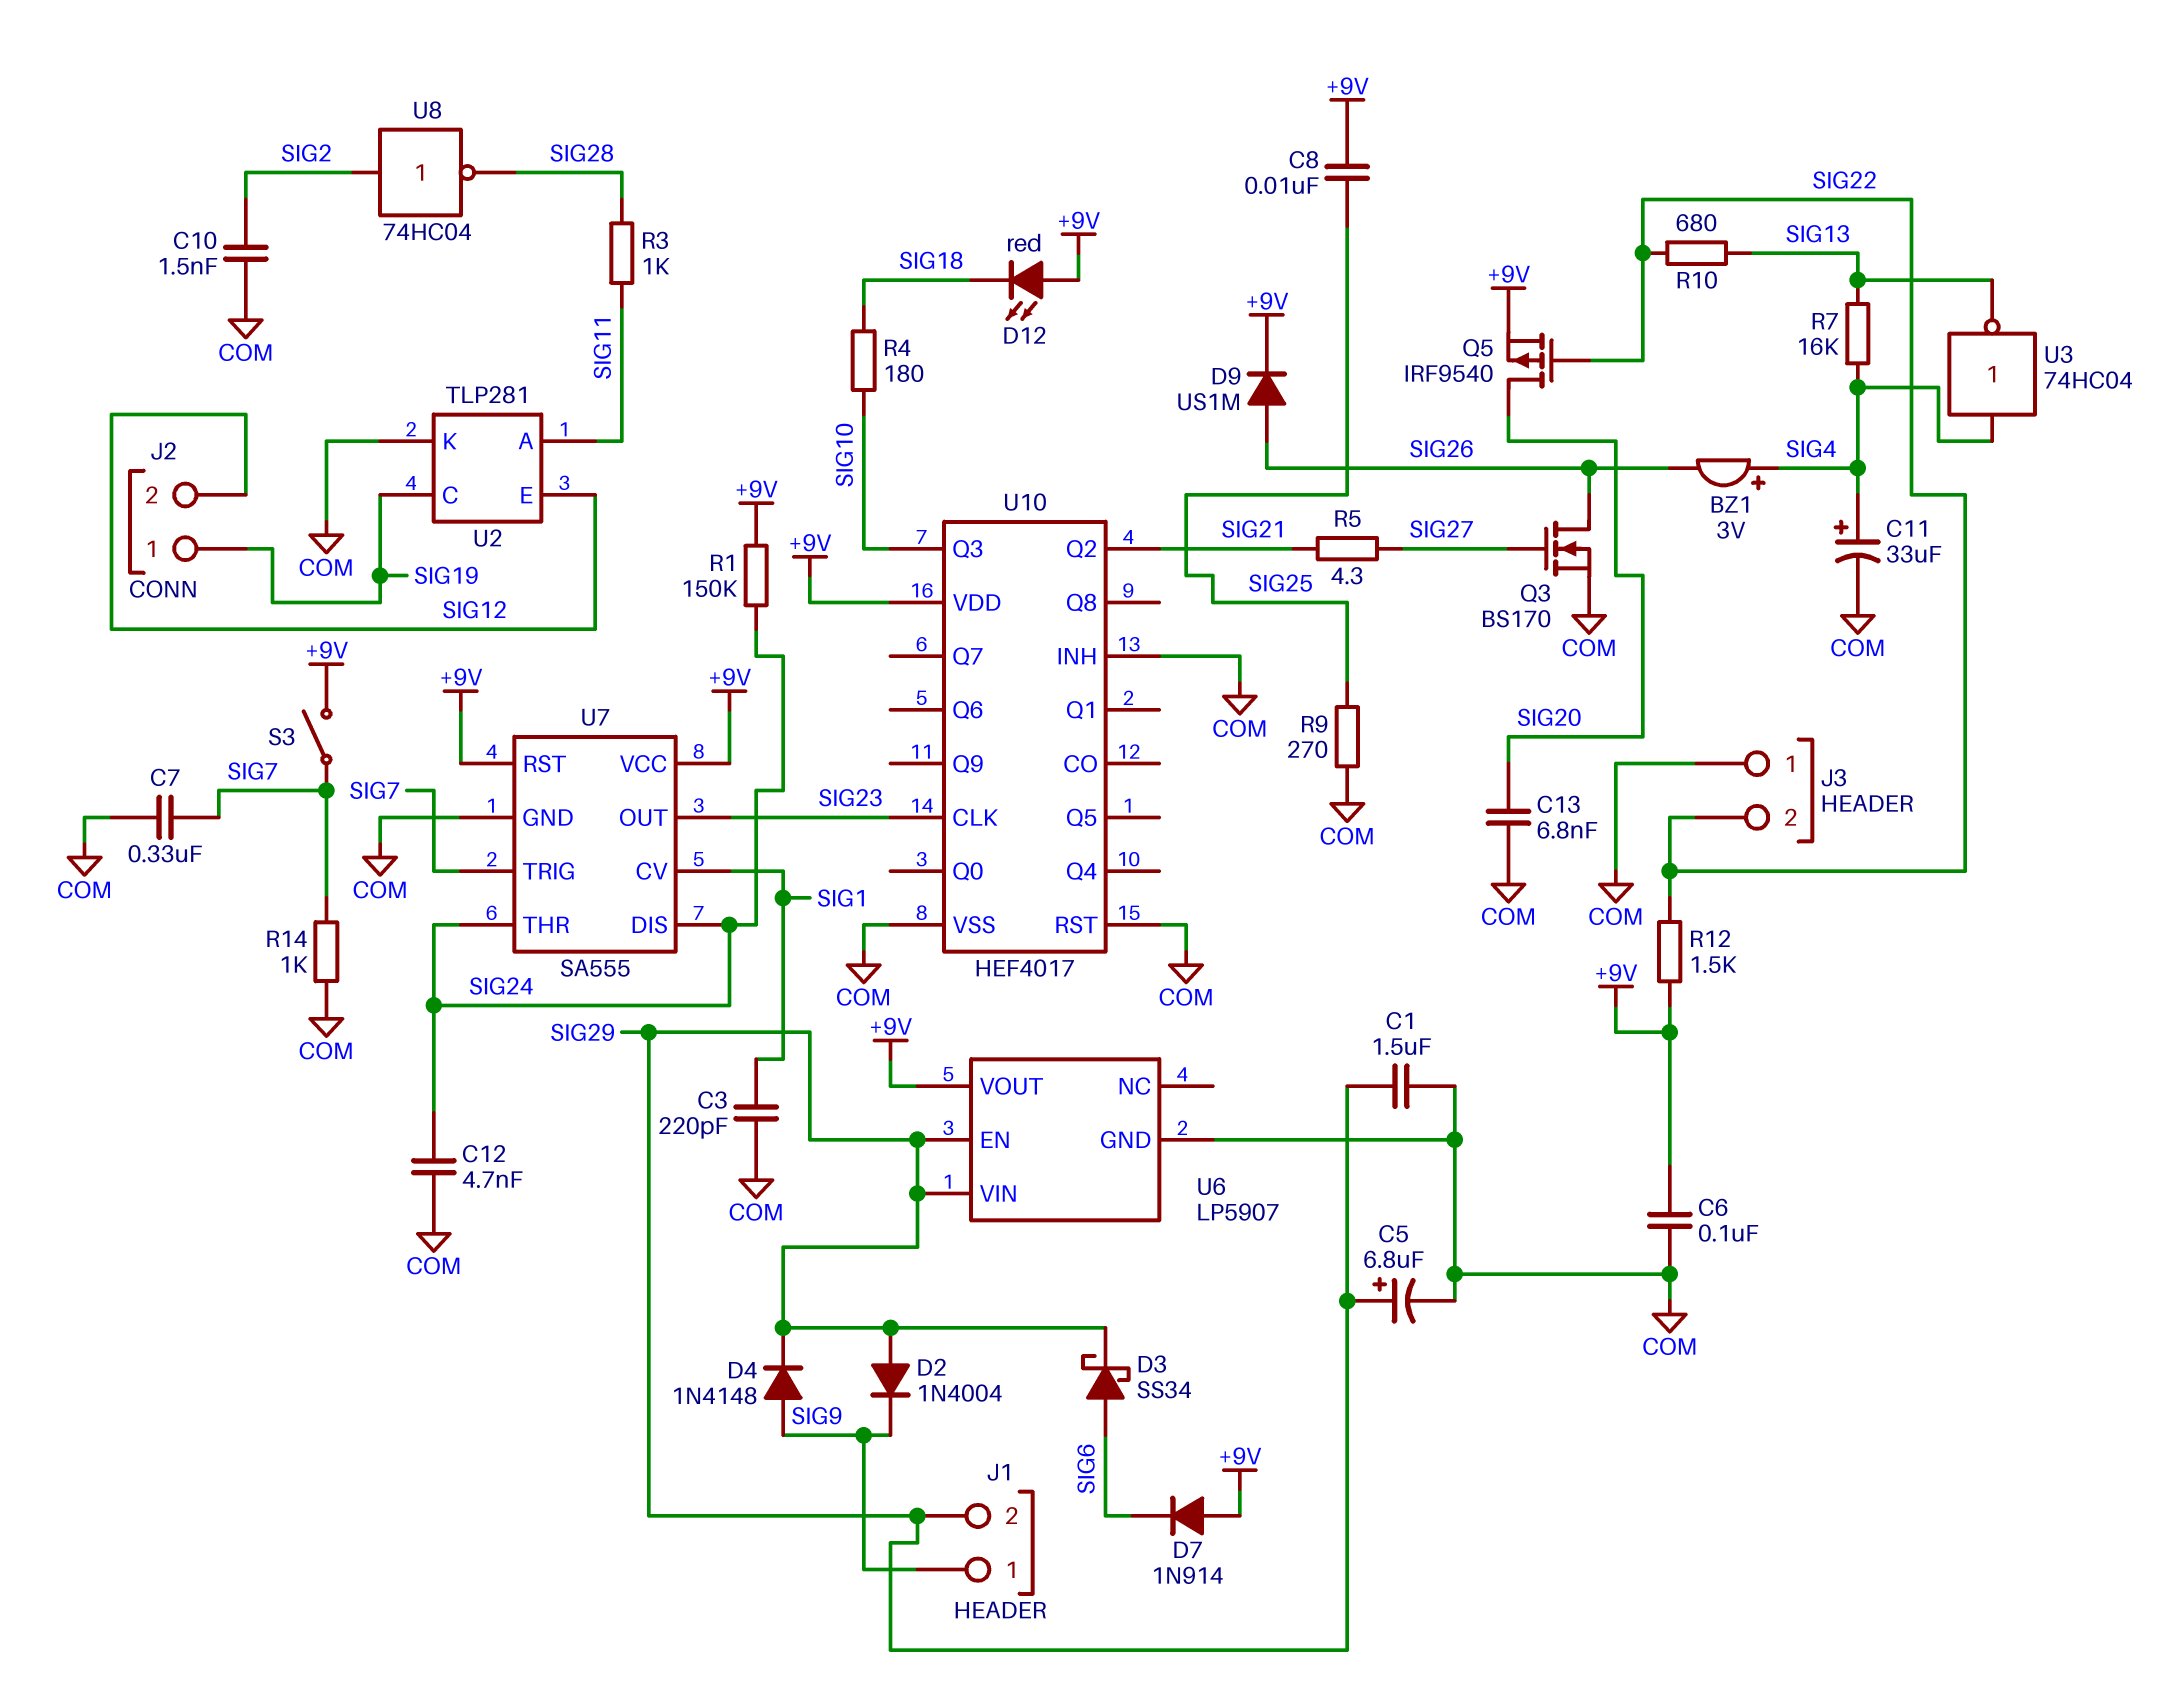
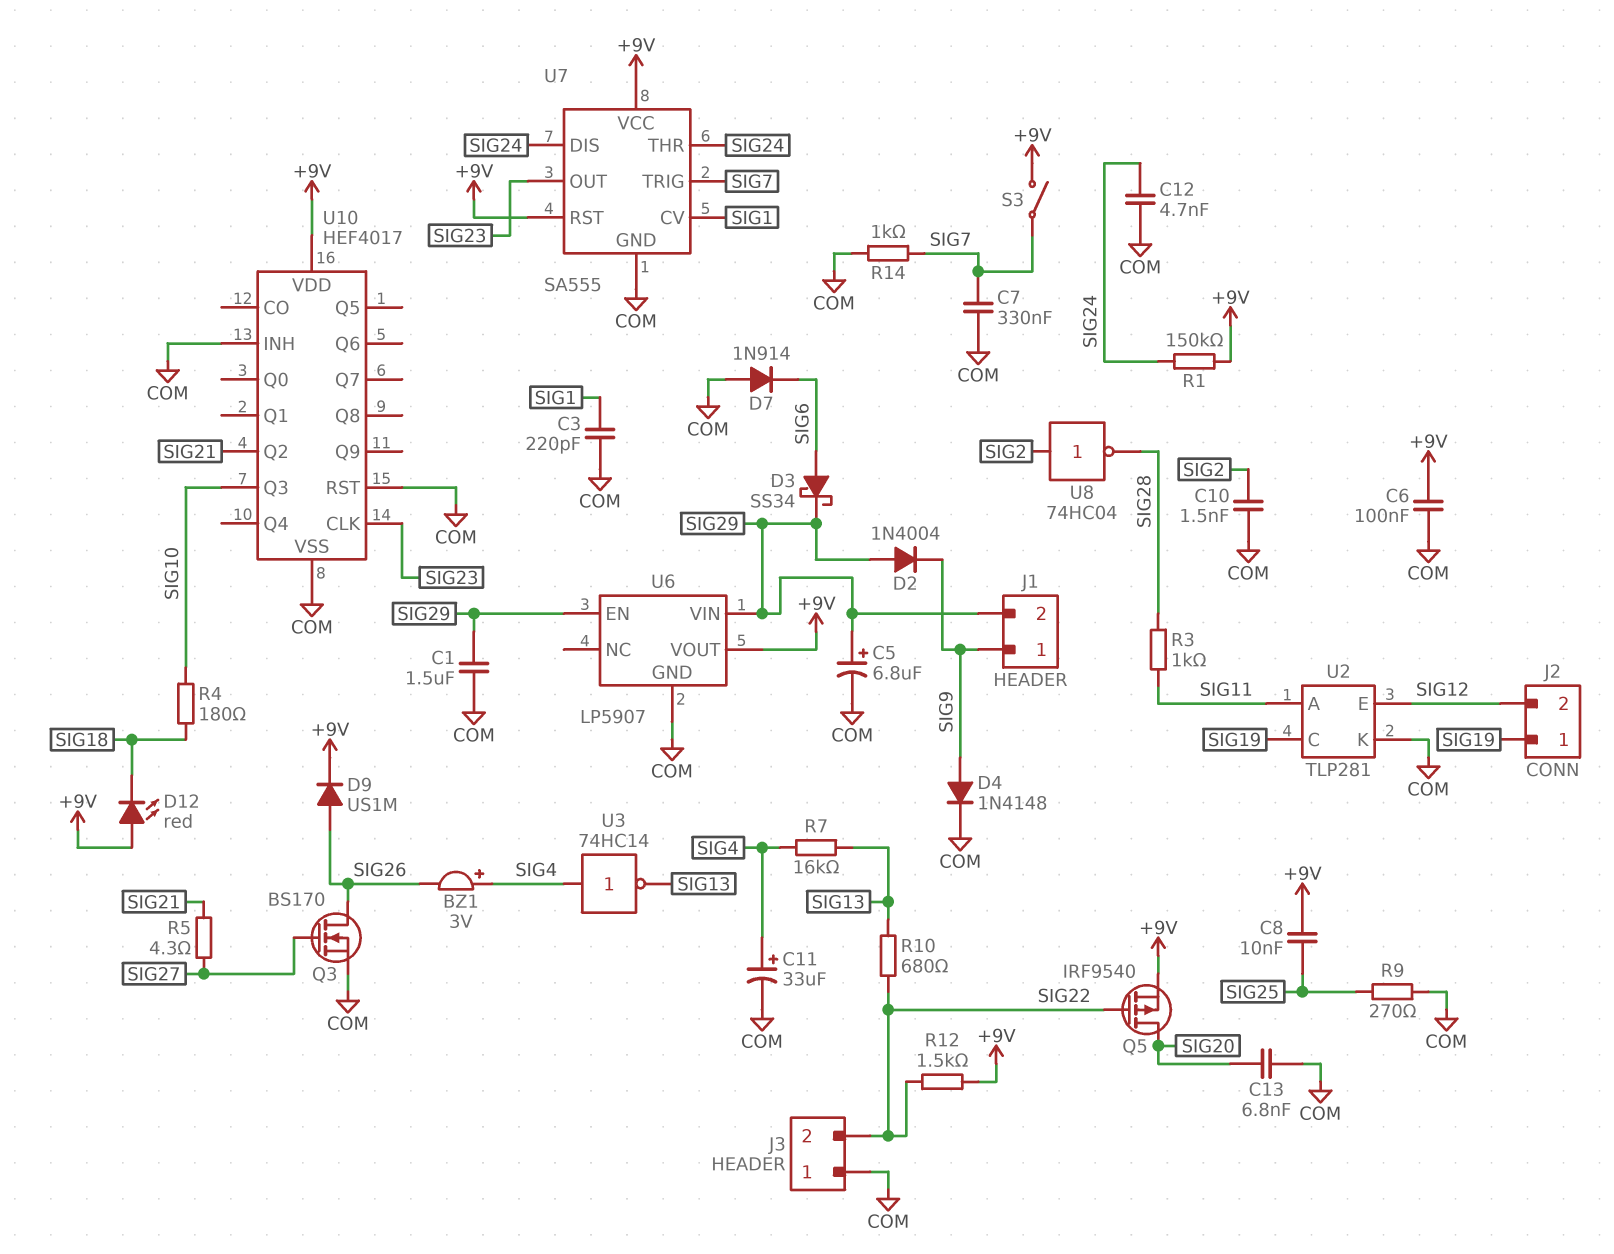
D4: diode 1N4148 (A SIG9, K SIG29) -> diode 1N4148 (A SIG9, K COM)
D7: diode 1N914 (A +9V, K SIG6) -> diode 1N914 (A COM, K SIG6)
U3: NOT 74HC04 (in SIG4, out SIG13) -> NOT 74HC14 (in SIG4, out SIG13)

